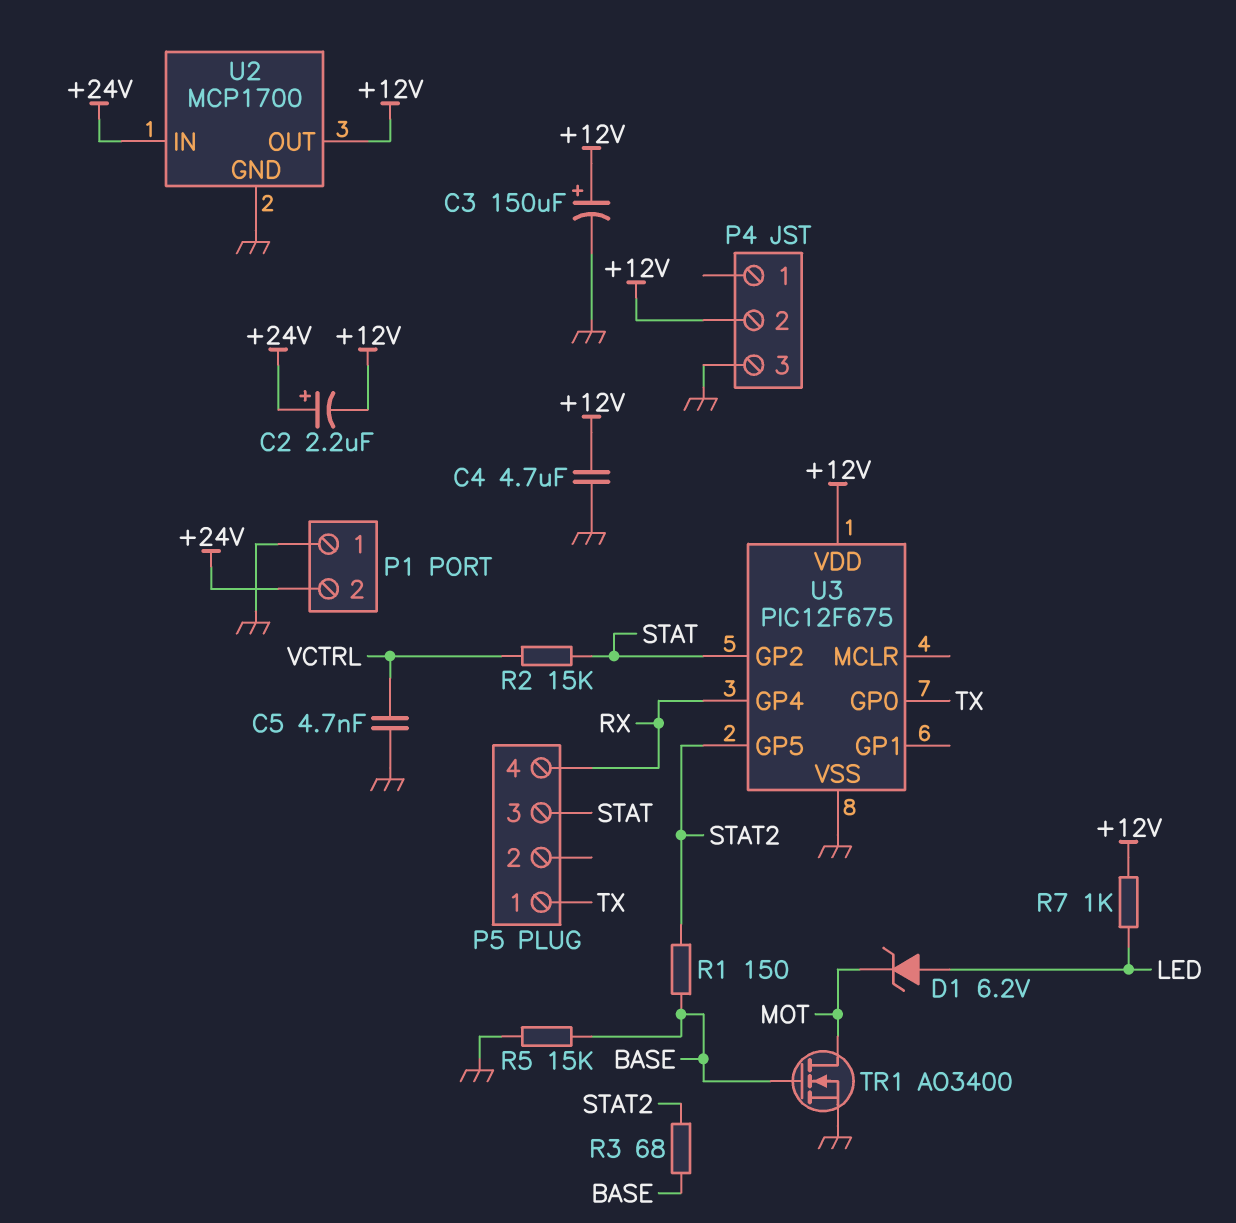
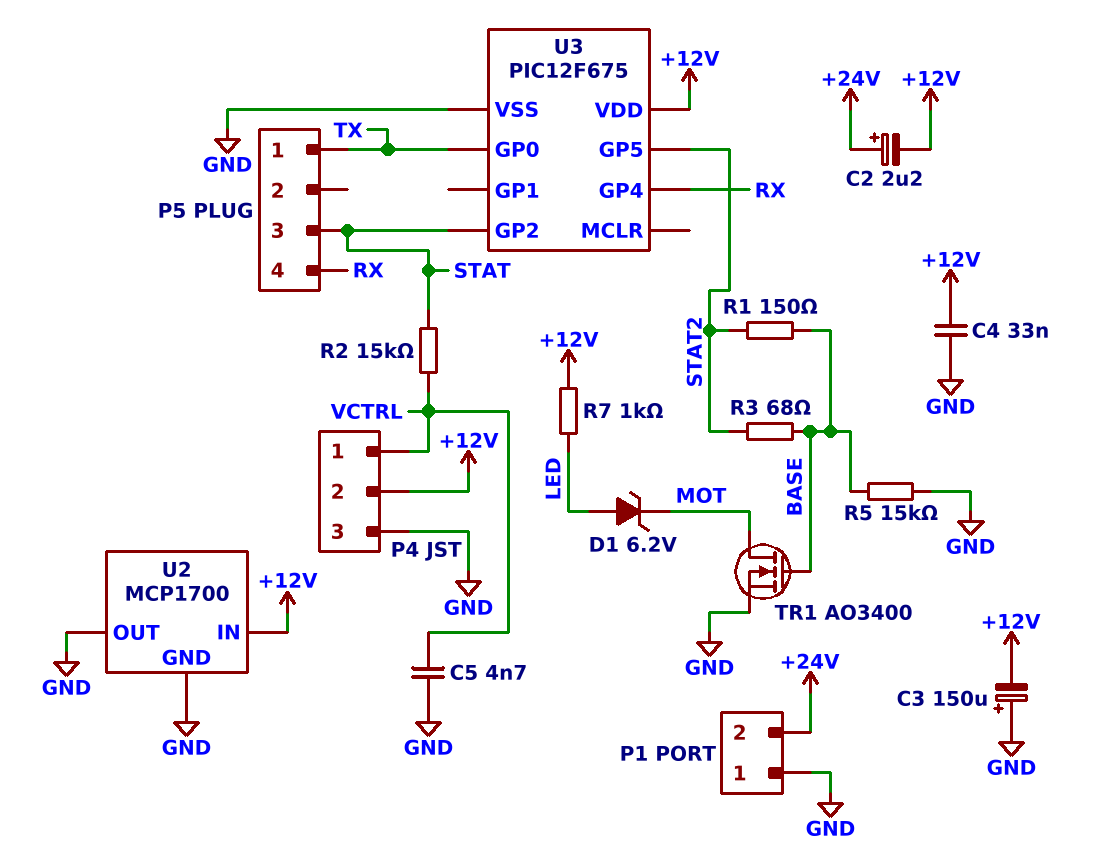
C3: 150uF (plus +12V, minus GND) -> 150uF (plus GND, minus +12V)
C4: 4.7uF (+12V, GND) -> 33nF (+12V, GND)
P4 pin 1: none -> VCTRL
U2 pin IN: +24V -> +12V
U2 pin OUT: +12V -> GND

